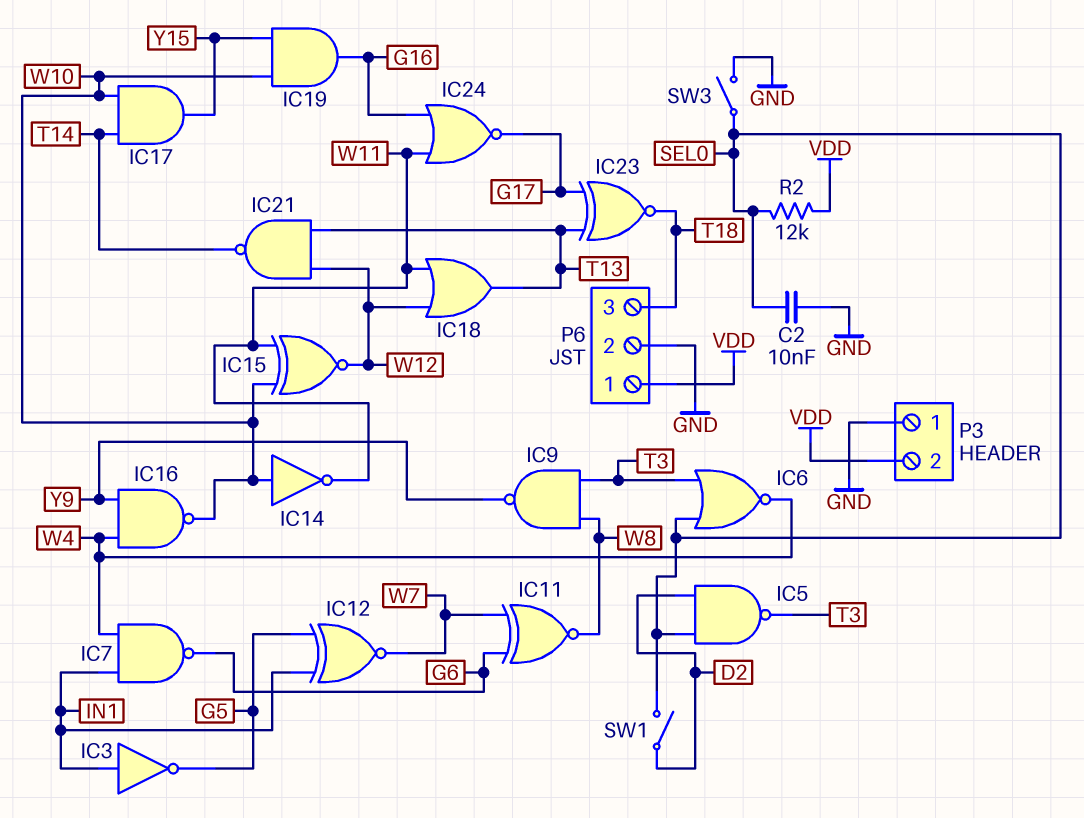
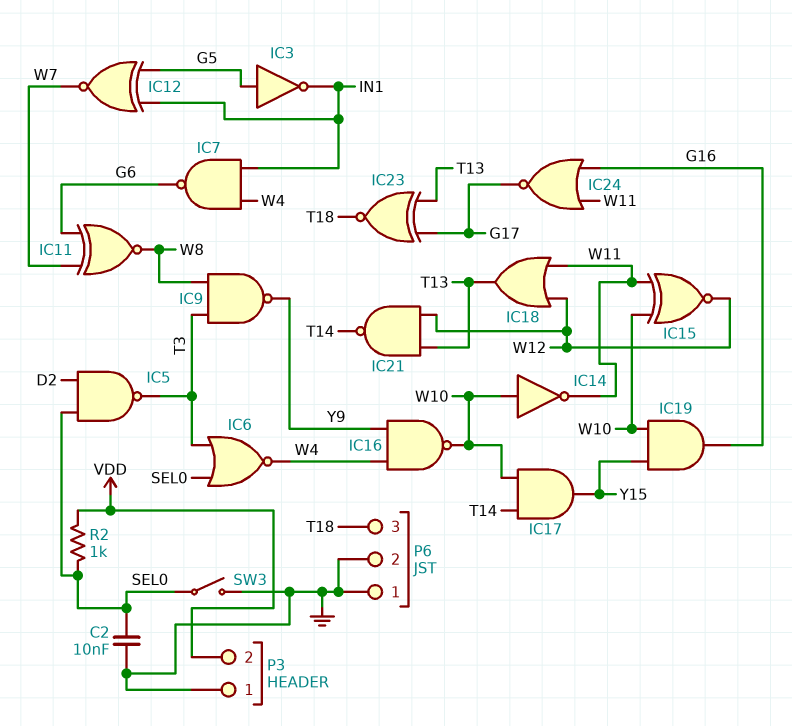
IC3: NOT (in IN1, out G5) -> NOT (in G5, out IN1)
P6 pin 1: VDD -> GND
R2: 12k (SEL0, VDD) -> 1k (SEL0, VDD)
SW1: switch (D2, SEL0) -> none

